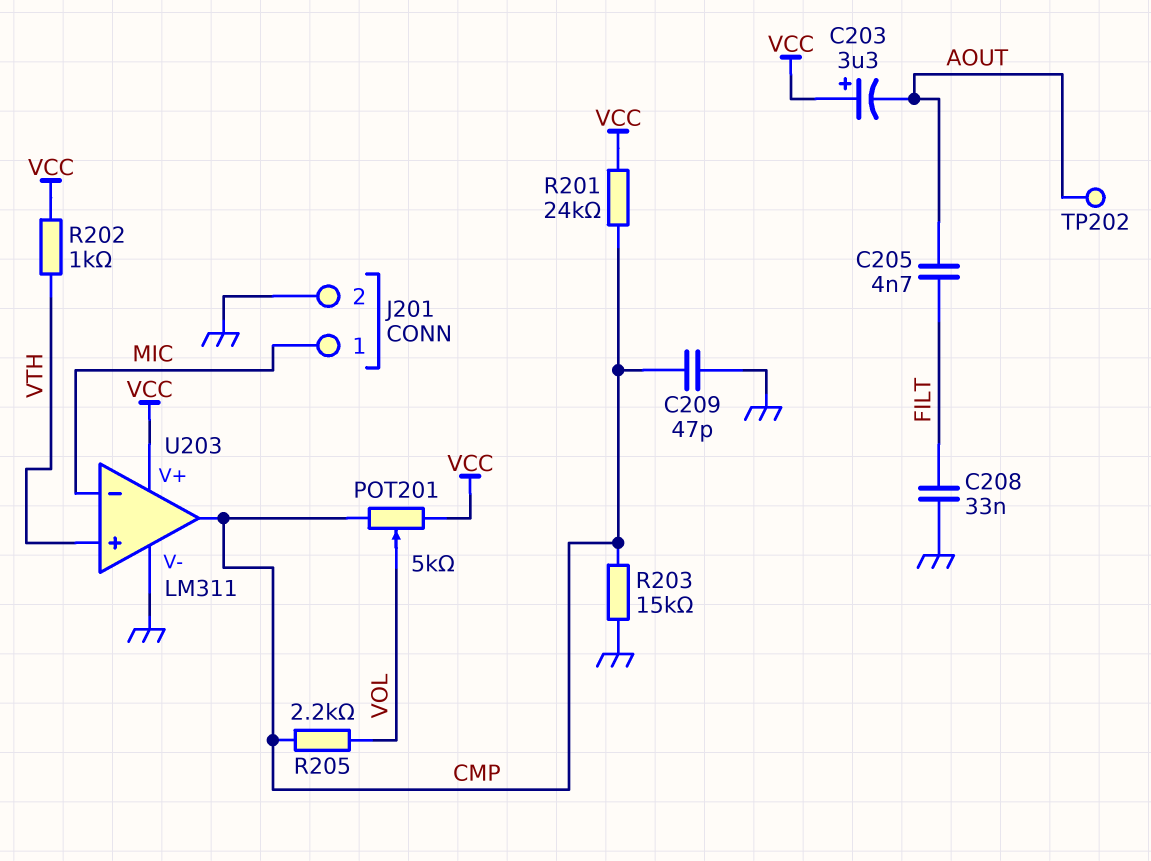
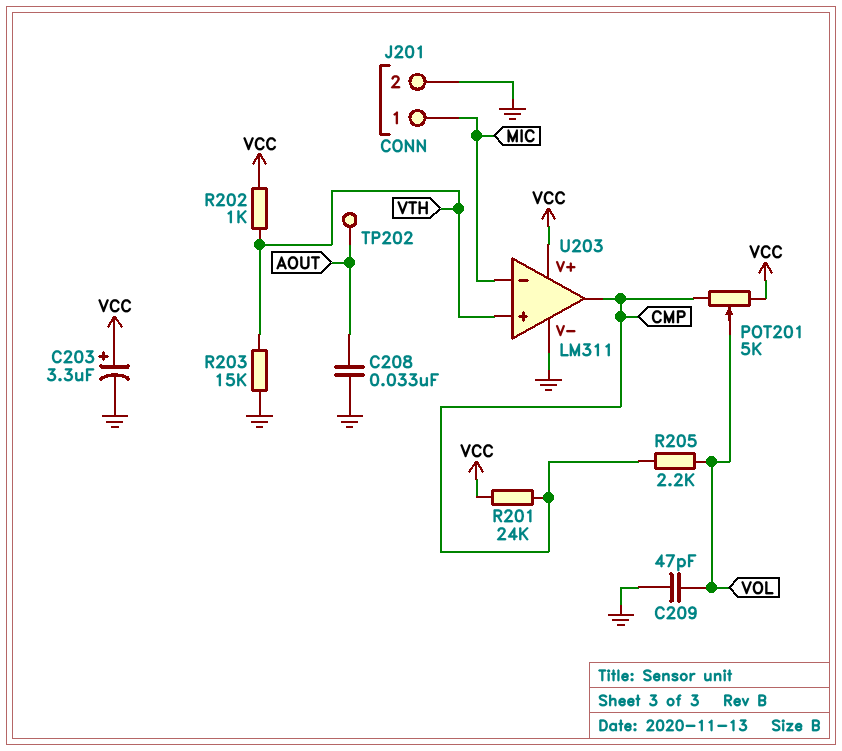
C203: 3.3uF (plus VCC, minus AOUT) -> 3.3uF (plus VCC, minus GND)
C205: 4.7nF (AOUT, FILT) -> none
C208: 33nF (FILT, GND) -> 33nF (AOUT, GND)
C209: 47pF (CMP, GND) -> 47pF (GND, VOL)
R203: 15k (CMP, GND) -> 15k (GND, VTH)

